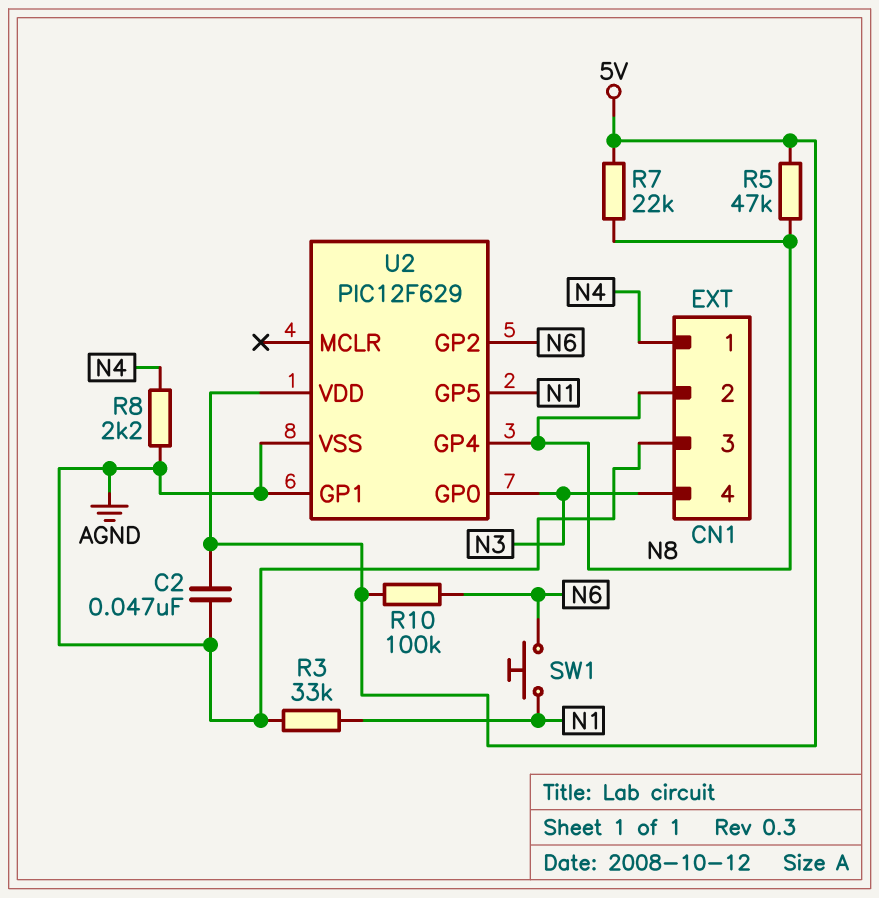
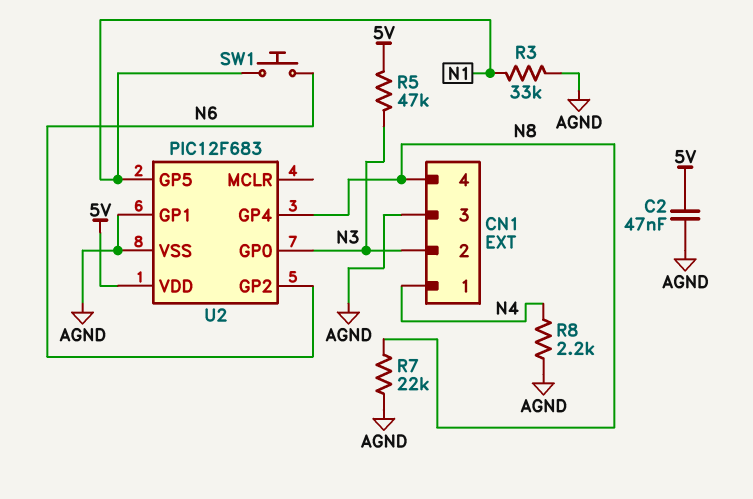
CN1 pin 2: N8 -> N3
CN1 pin 4: N3 -> N8
R5: 47k (5V, N8) -> 47k (5V, N3)
R7: 22k (5V, N8) -> 22k (AGND, N8)
R10: 100k (5V, N6) -> none
U2: PIC12F629 -> PIC12F683

